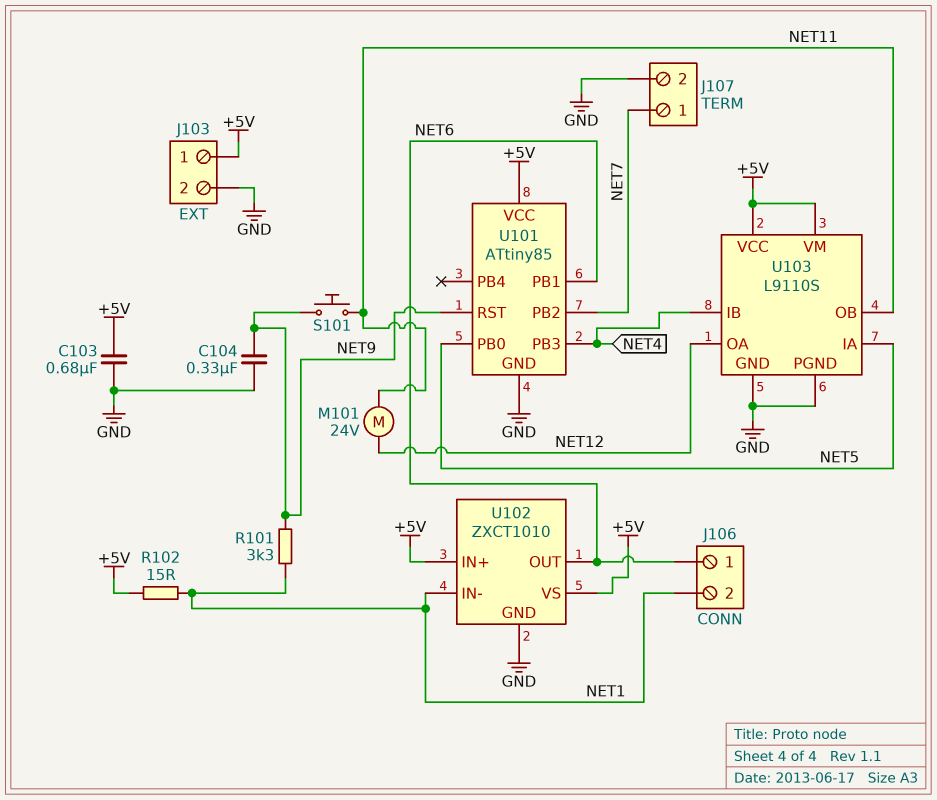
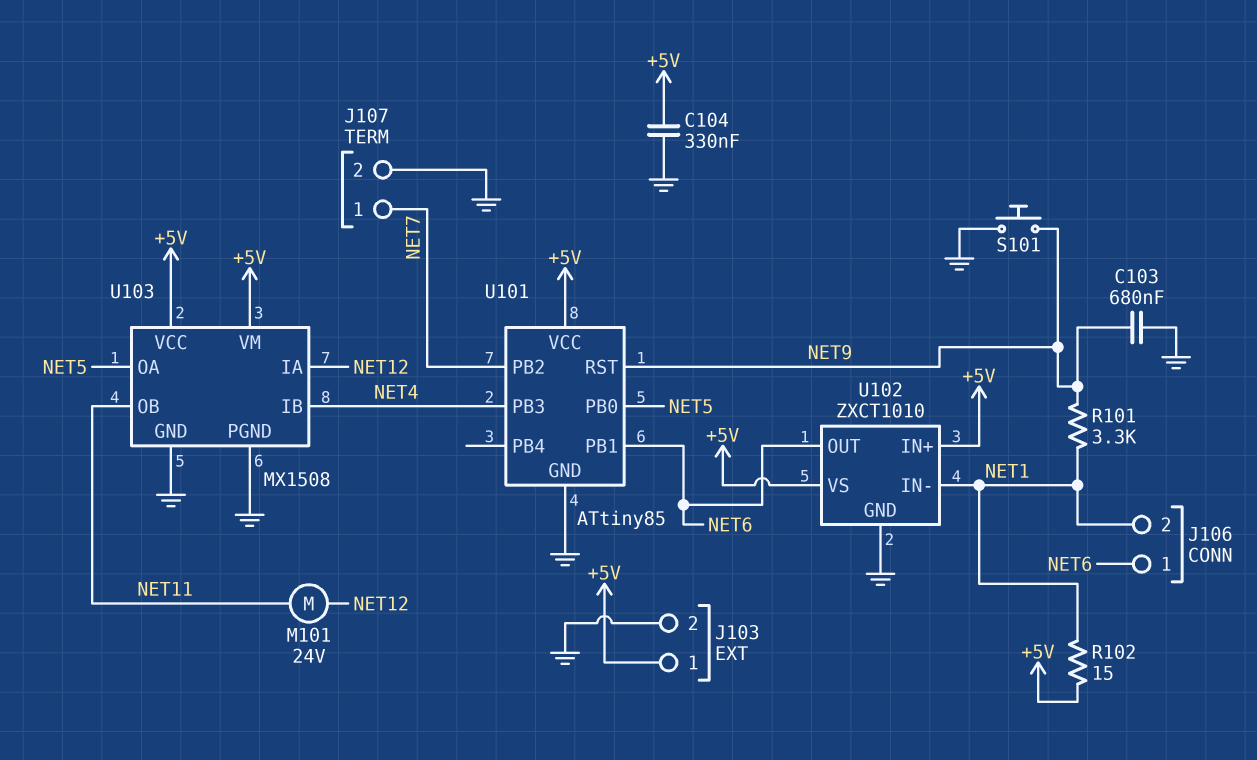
C103: 680nF (+5V, GND) -> 680nF (GND, NET9)
C104: 330nF (GND, NET9) -> 330nF (+5V, GND)
S101: button (NET9, NET11) -> button (GND, NET9)
U103: L9110S -> MX1508
U103 pin IA: NET5 -> NET12
U103 pin OA: NET12 -> NET5

